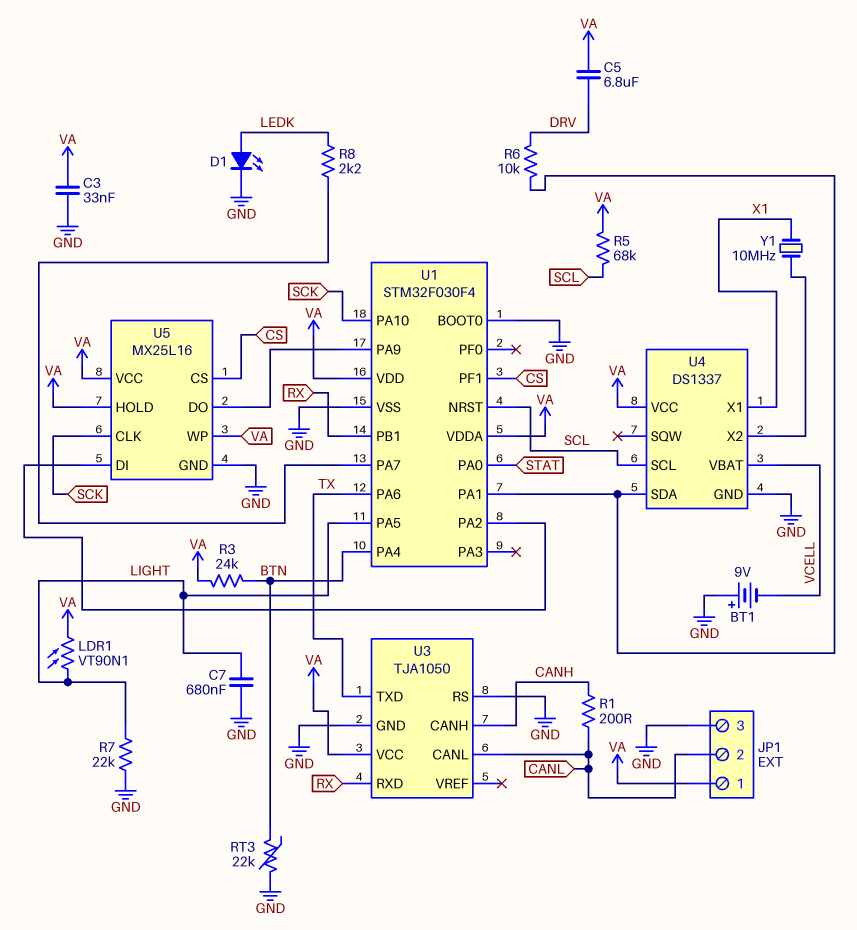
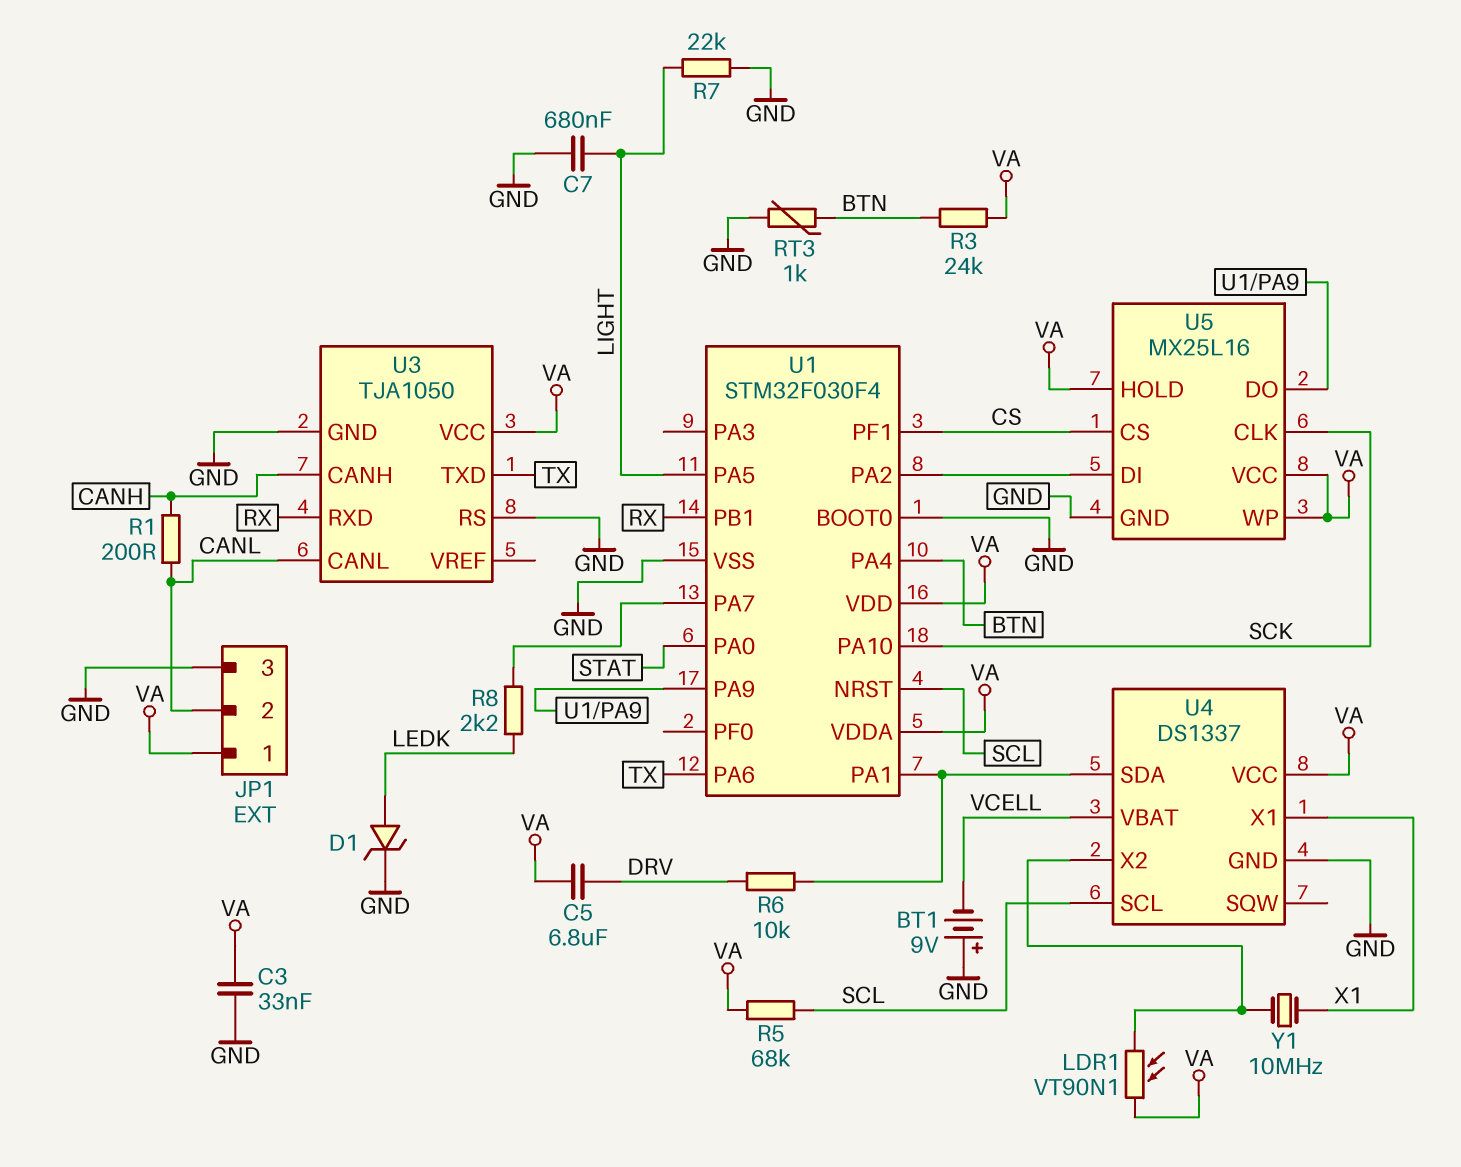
D1: LED (A LEDK, K GND) -> zener (A LEDK, K GND)
LDR1: VT90N1 (LIGHT, VA) -> VT90N1 (U4/X2, VA)
RT3: 22k (BTN, GND) -> 1k (BTN, GND)

